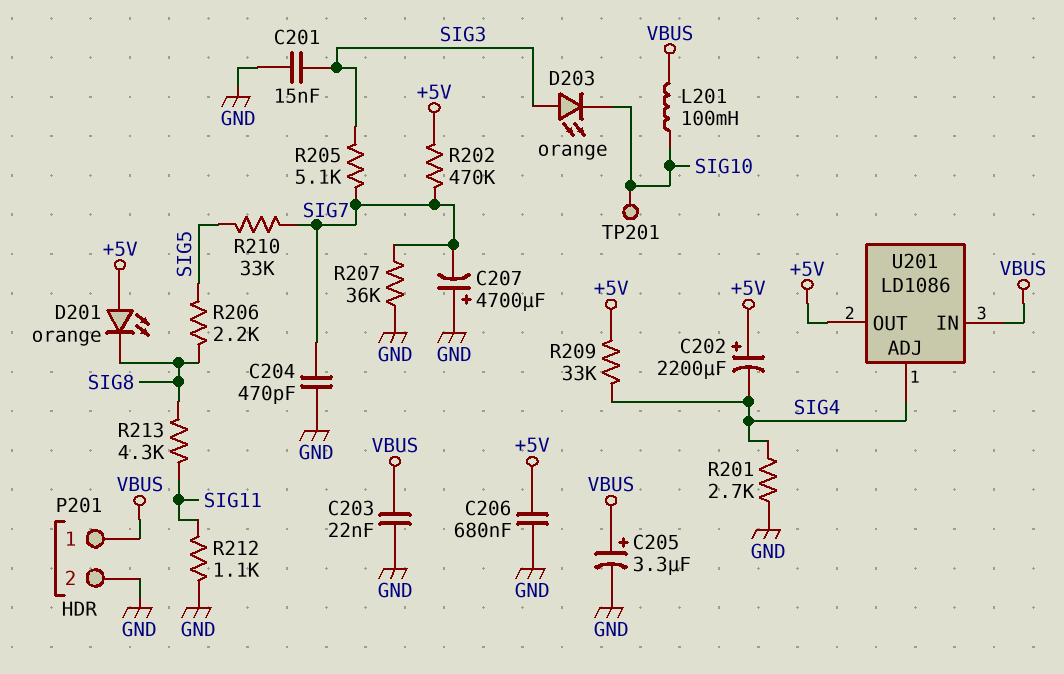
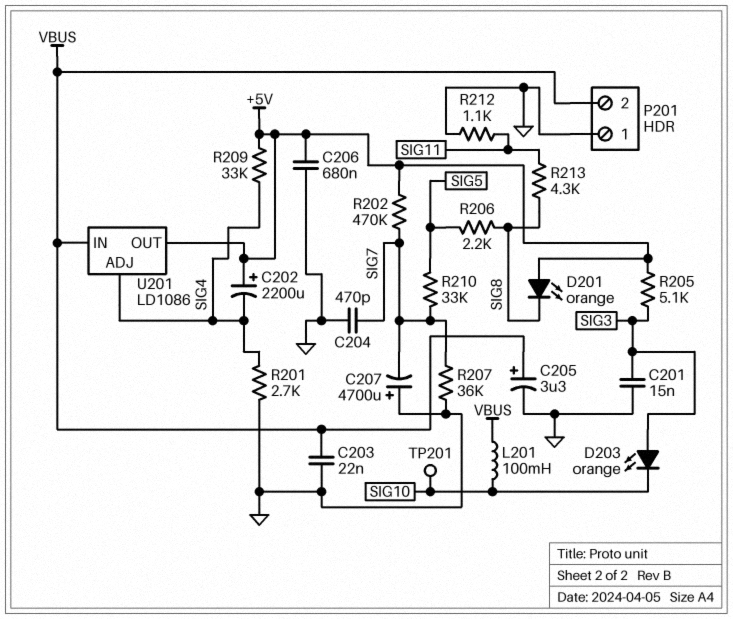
P201 pin 1: VBUS -> GND
P201 pin 2: GND -> VBUS
R205: 5.1k (SIG3, SIG7) -> 5.1k (+5V, SIG3)

